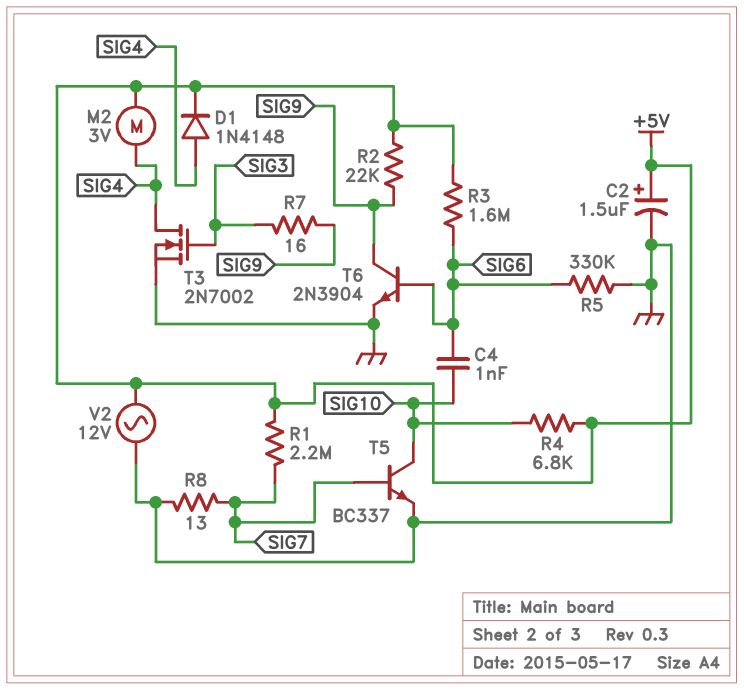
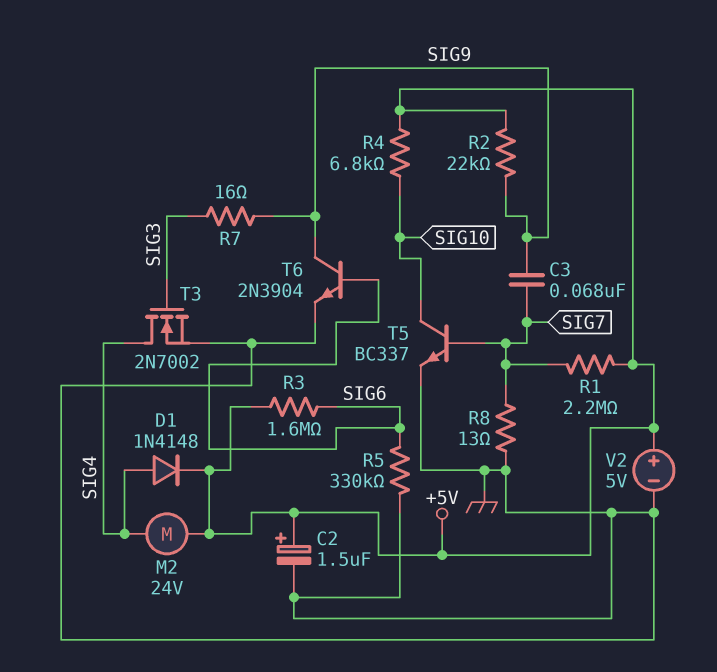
C3: none -> 68nF (SIG7, SIG9)
C4: 1nF (SIG6, SIG10) -> none
M2: motor 3V (+5V, SIG4) -> motor 24V (+5V, SIG4)
V2: AC 12V (+5V, GND) -> 5V (plus +5V, minus GND)

